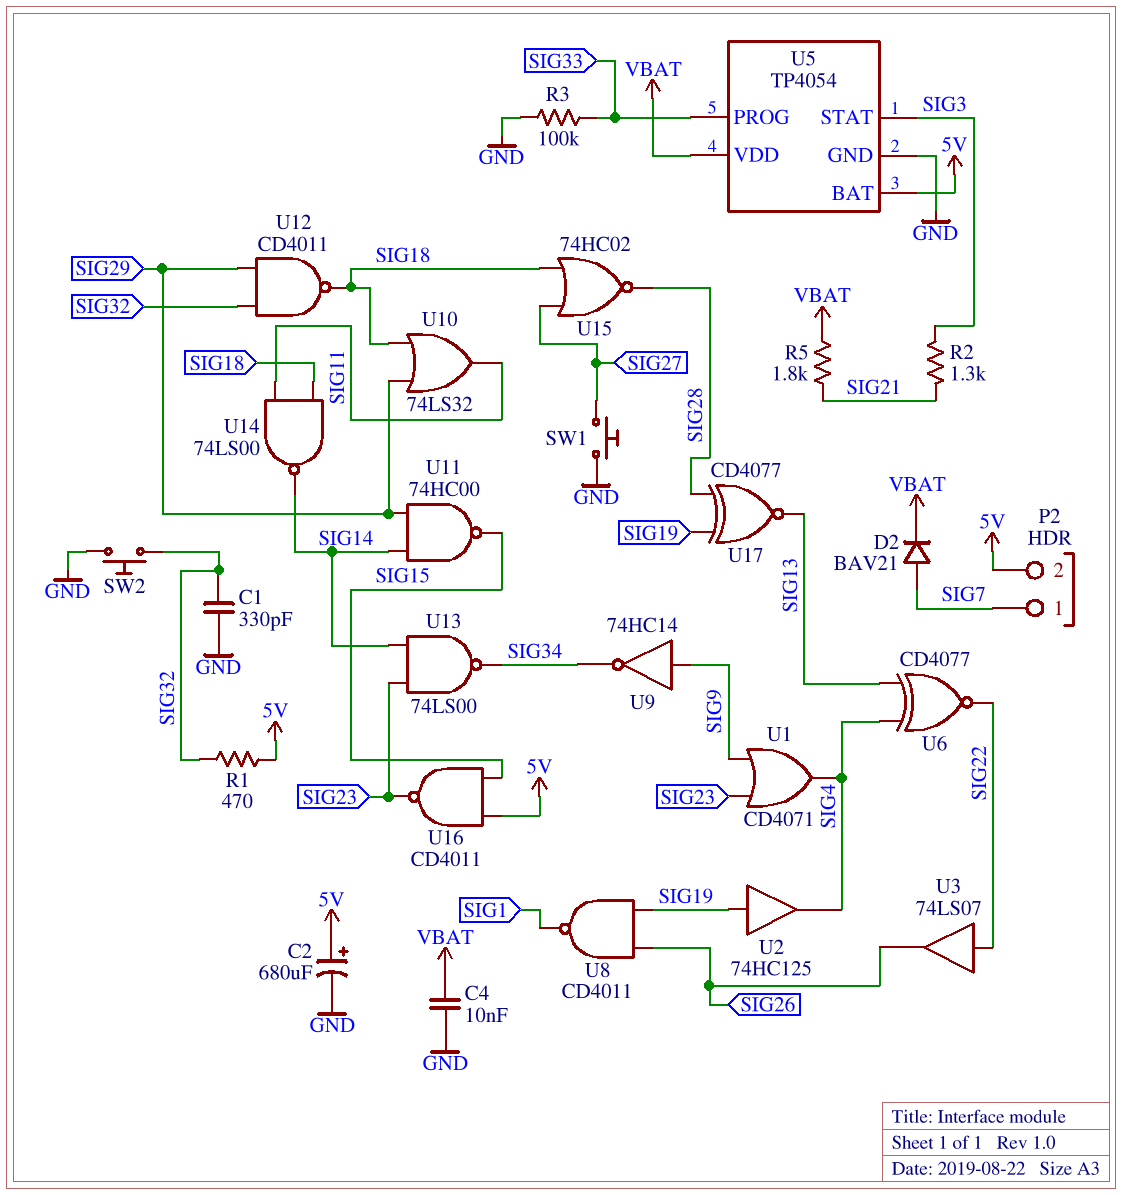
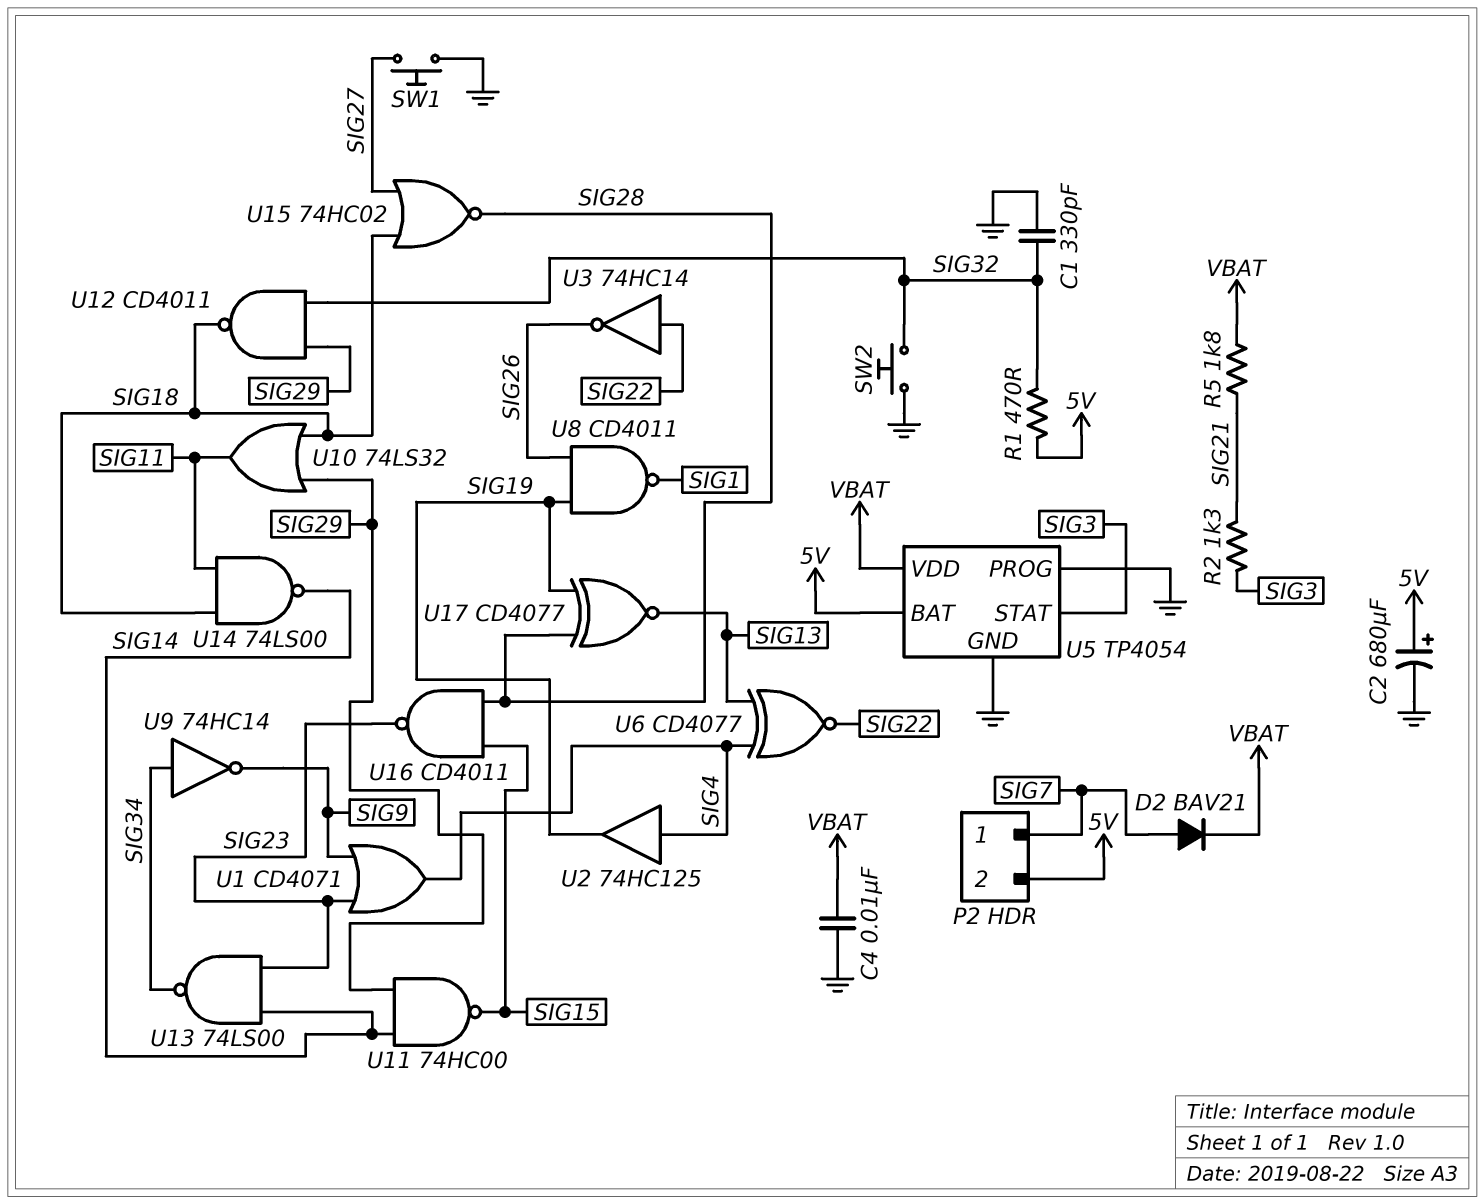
R3: 100k (GND, SIG33) -> none
U2: buffer 74HC125 (in SIG19, out SIG4) -> buffer 74HC125 (in SIG4, out SIG19)
U3: buffer 74LS07 (in SIG22, out SIG26) -> NOT 74HC14 (in SIG22, out SIG26)
U5 pin PROG: SIG33 -> GND
U9: NOT 74HC14 (in SIG9, out SIG34) -> NOT 74HC14 (in SIG34, out SIG9)
U16: NAND CD4011 (in 5V, in SIG15, out SIG23) -> NAND CD4011 (in SIG15, in SIG28, out SIG23)

